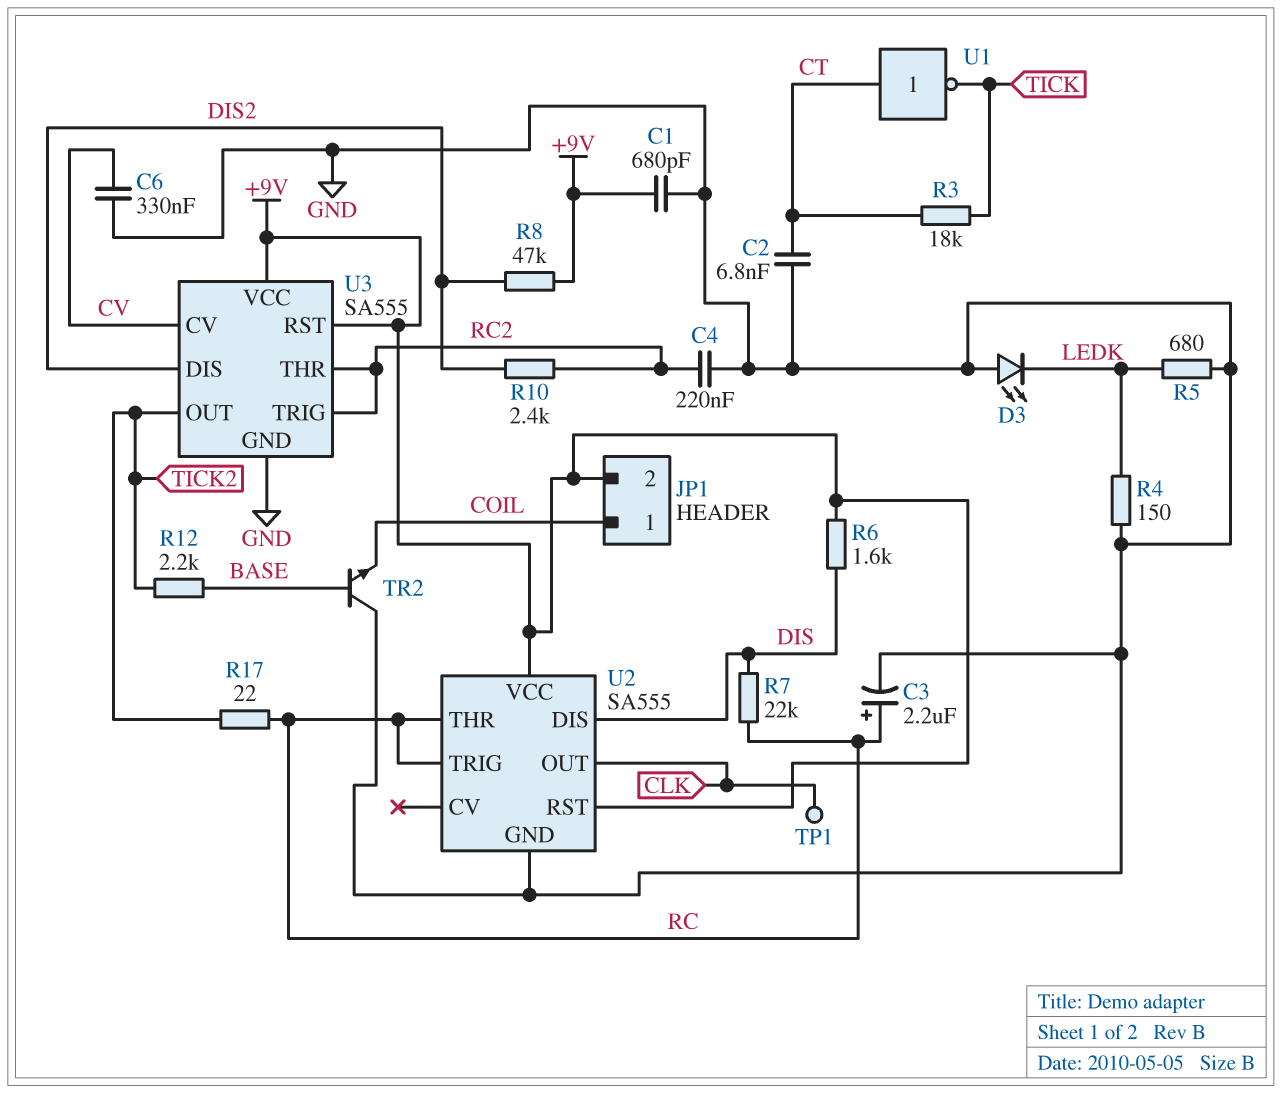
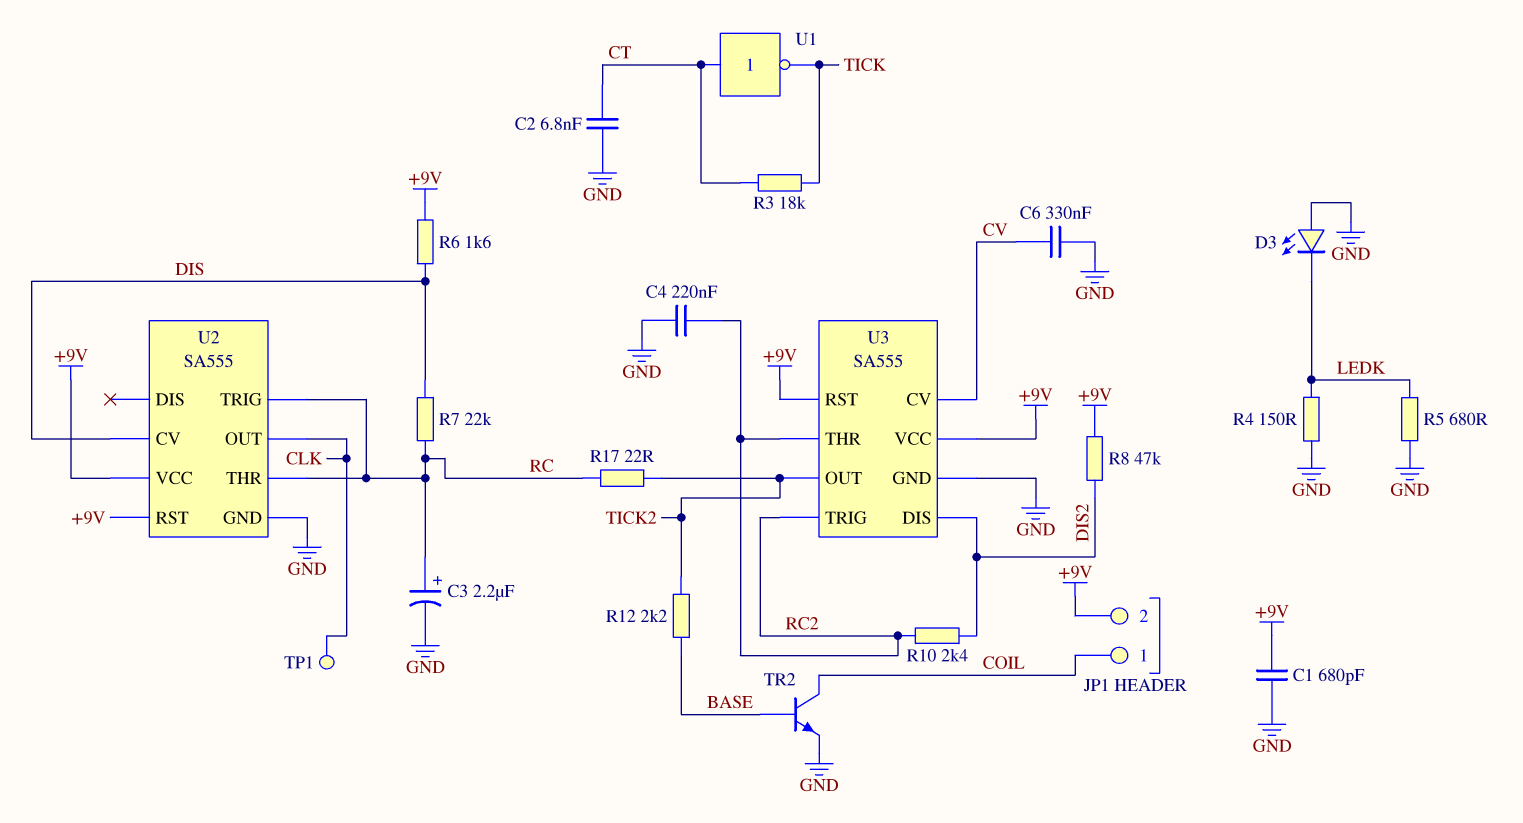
TR2: NPN (B BASE, C GND, E COIL) -> NPN (B BASE, C COIL, E GND)
U2 pin CV: none -> DIS
U2 pin DIS: DIS -> none

